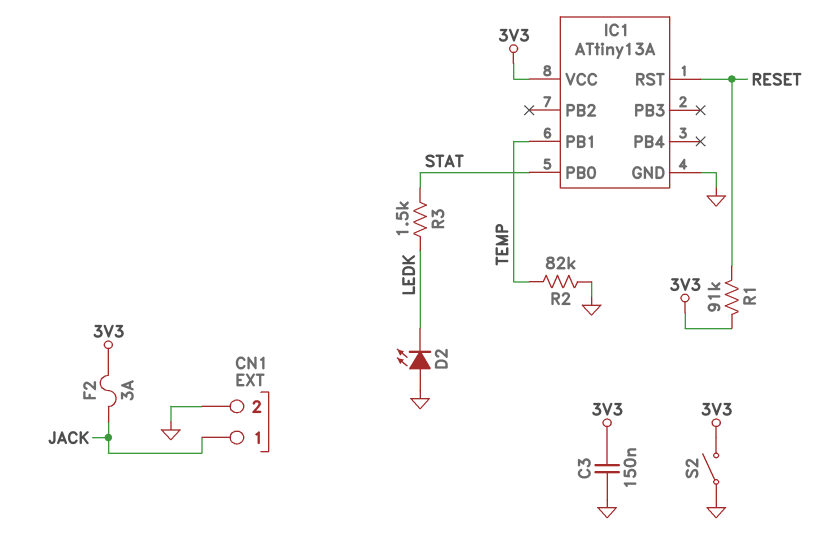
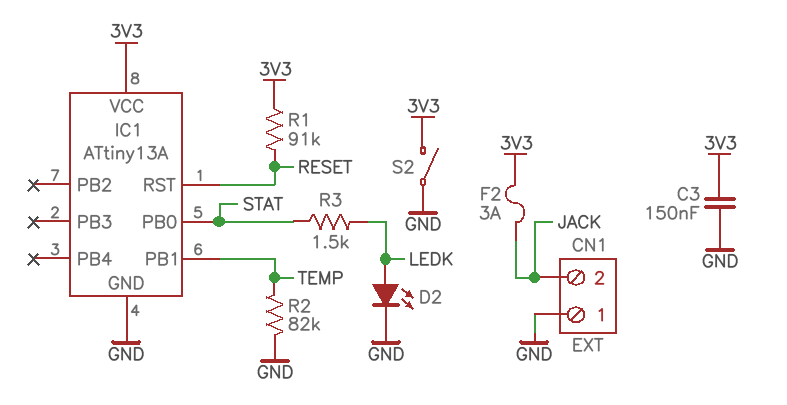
CN1 pin 1: JACK -> GND
CN1 pin 2: GND -> JACK
D2: LED (A GND, K LEDK) -> LED (A LEDK, K GND)

